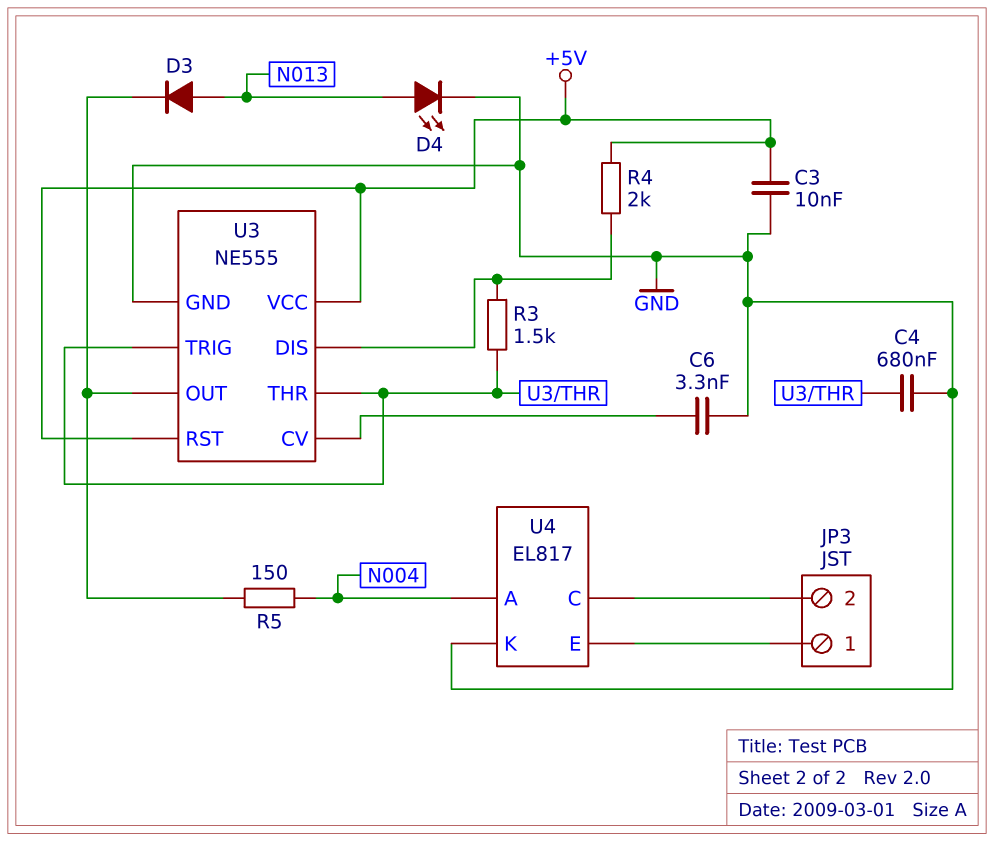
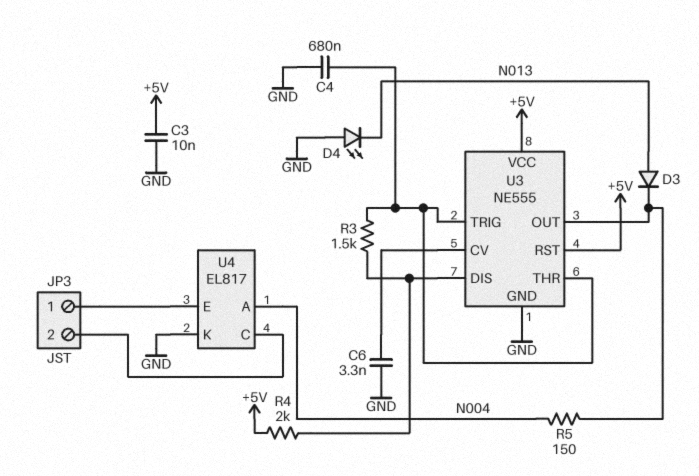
D4: LED (A N013, K GND) -> LED (A GND, K N013)

